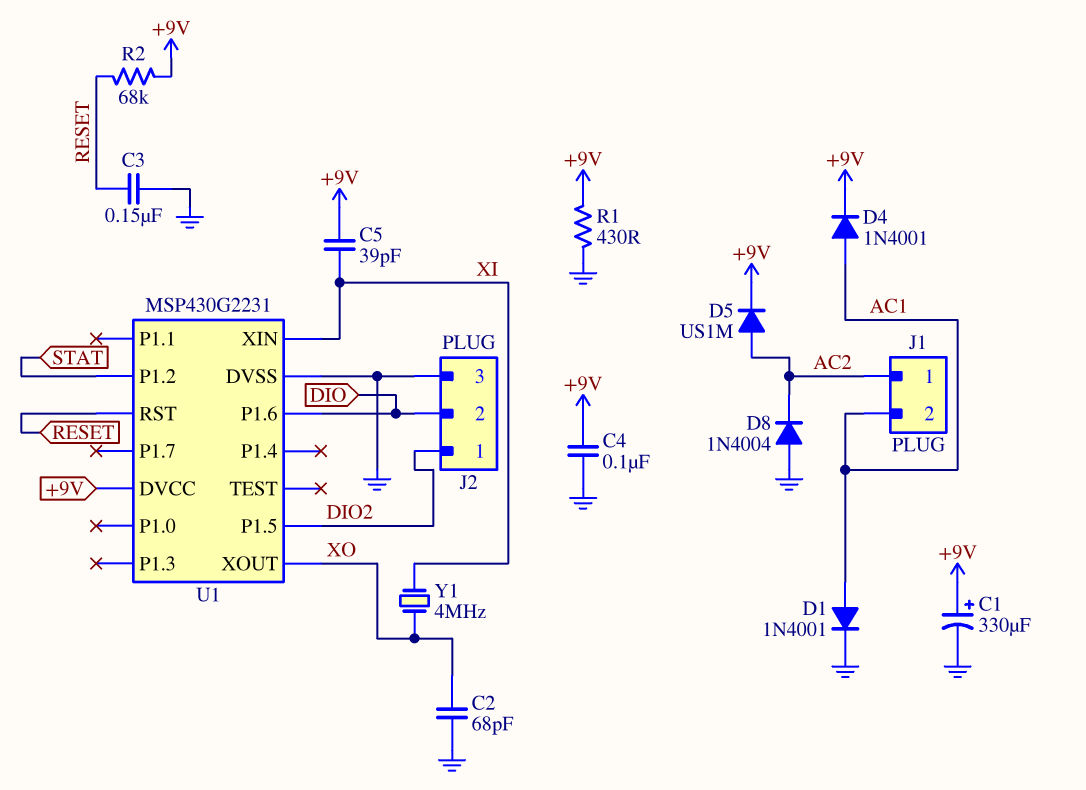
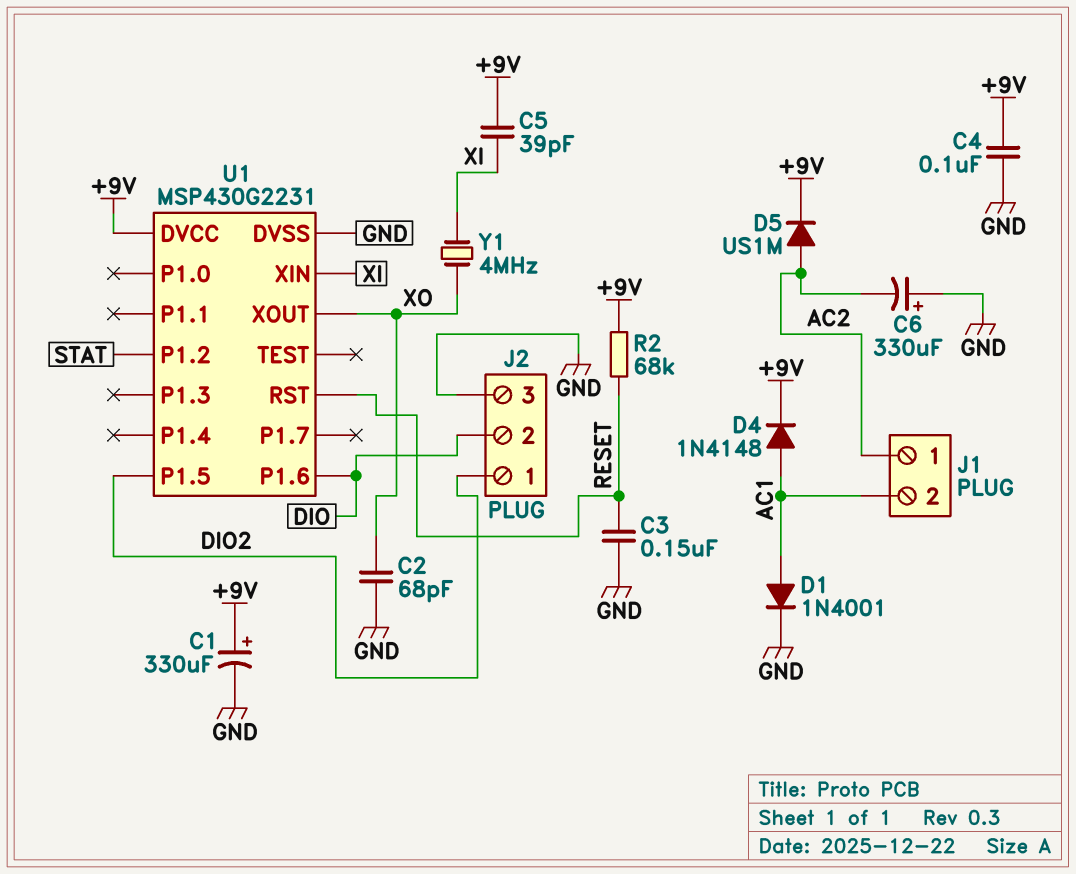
C6: none -> 330uF (plus GND, minus AC2)
D4: diode 1N4001 (A AC1, K +9V) -> diode 1N4148 (A AC1, K +9V)
D8: diode 1N4004 (A GND, K AC2) -> none
R1: 430 (+9V, GND) -> none

